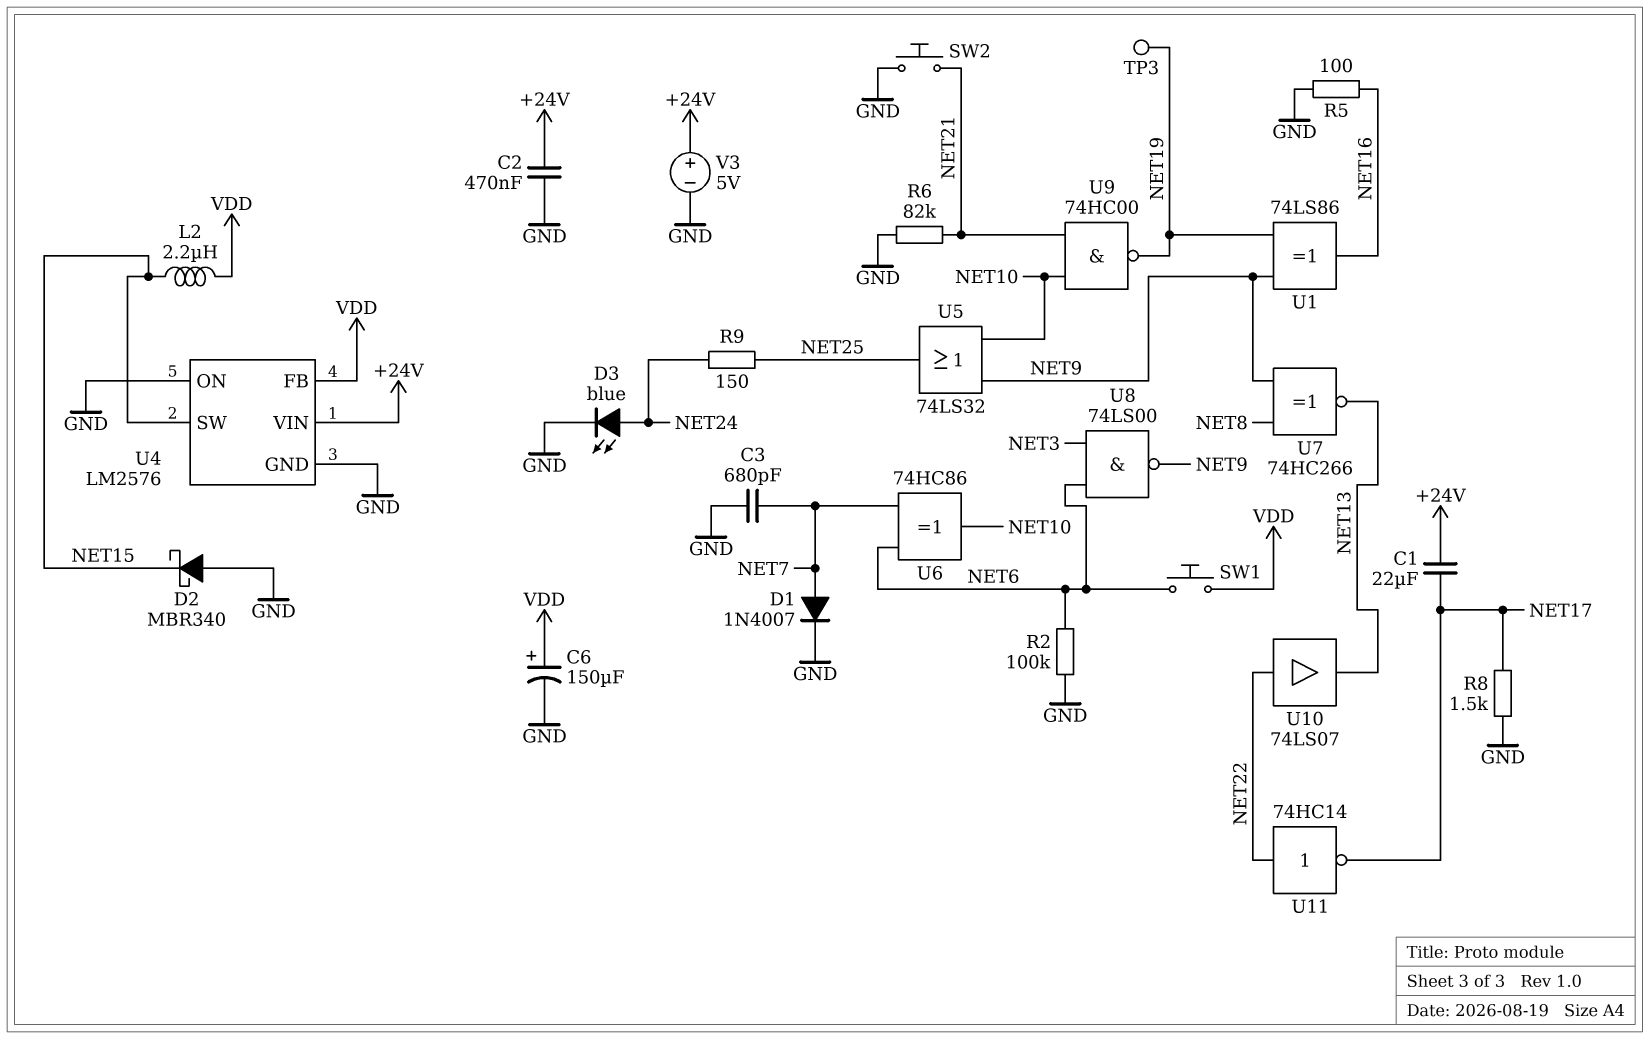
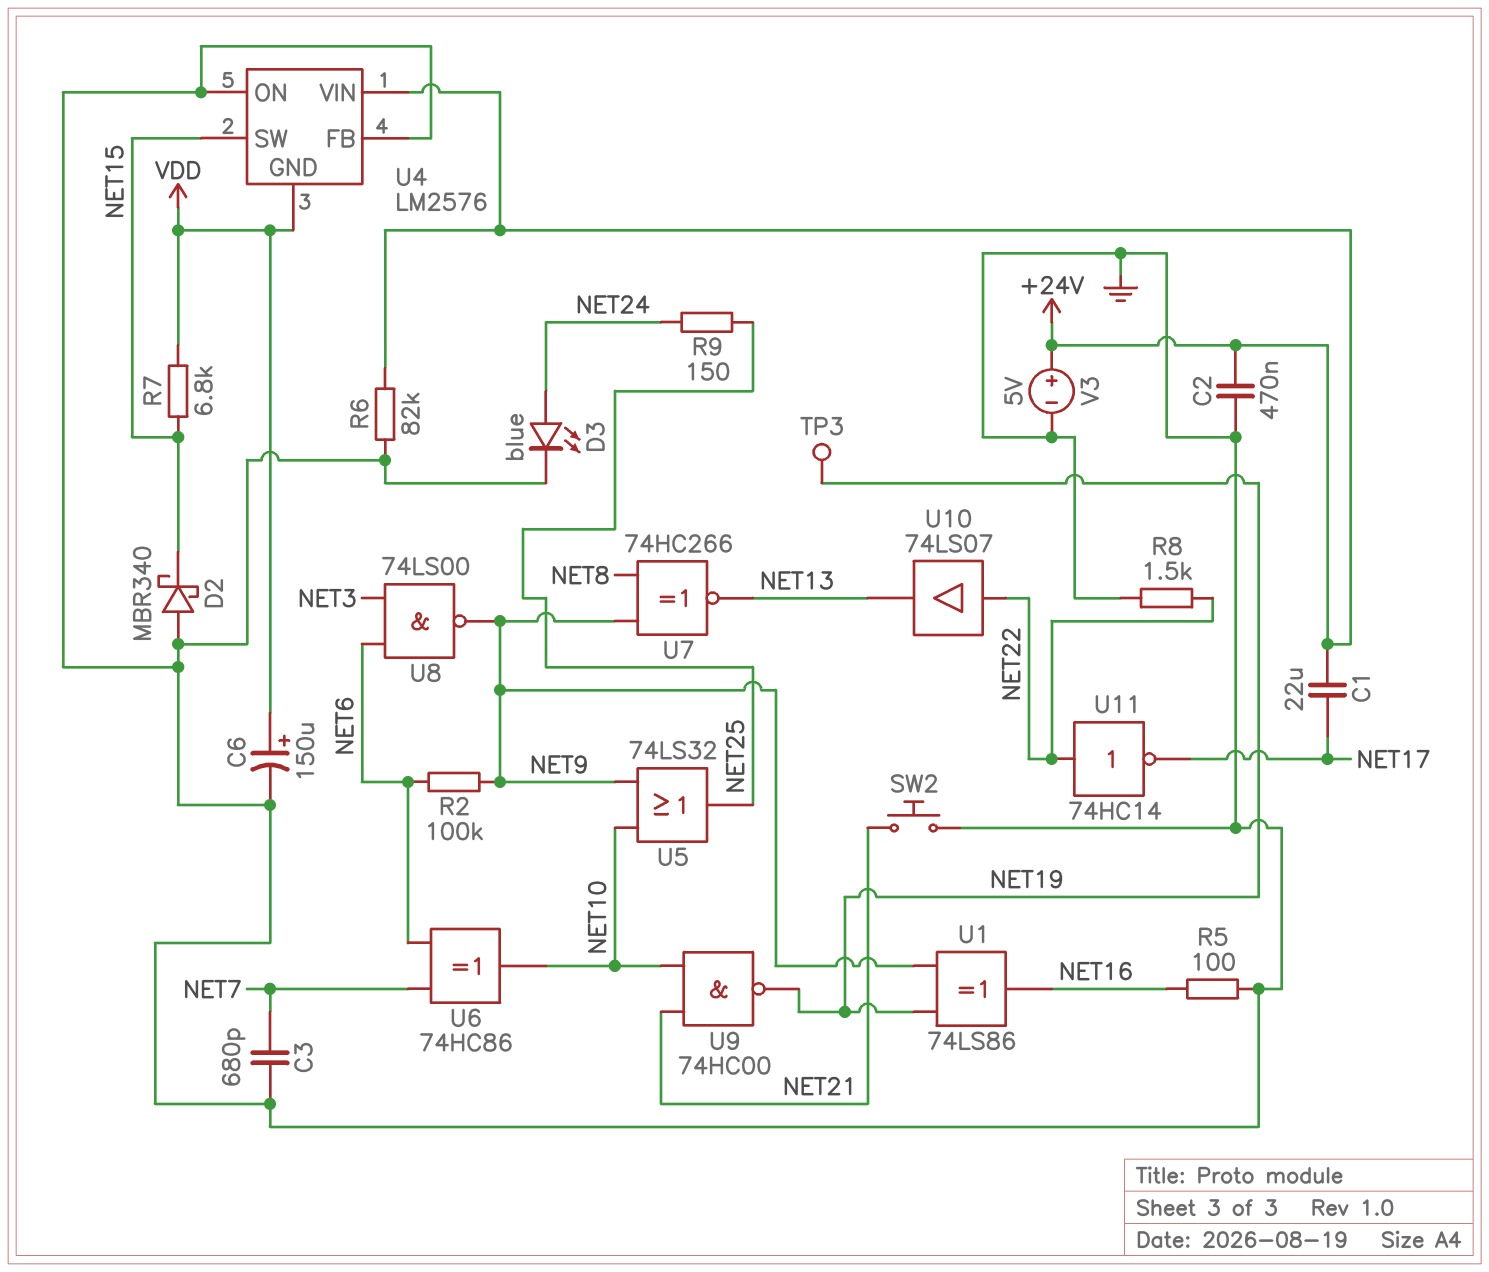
D1: diode 1N4007 (A NET7, K GND) -> none
L2: 2.2uH (NET15, VDD) -> none
R2: 100k (GND, NET6) -> 100k (NET6, NET9)
R6: 82k (GND, NET21) -> 82k (+24V, GND)
R7: none -> 6.8k (NET15, VDD)
R8: 1.5k (GND, NET17) -> 1.5k (GND, NET22)
SW1: button (NET6, VDD) -> none
U4 pin FB: VDD -> GND
U4 pin GND: GND -> VDD

